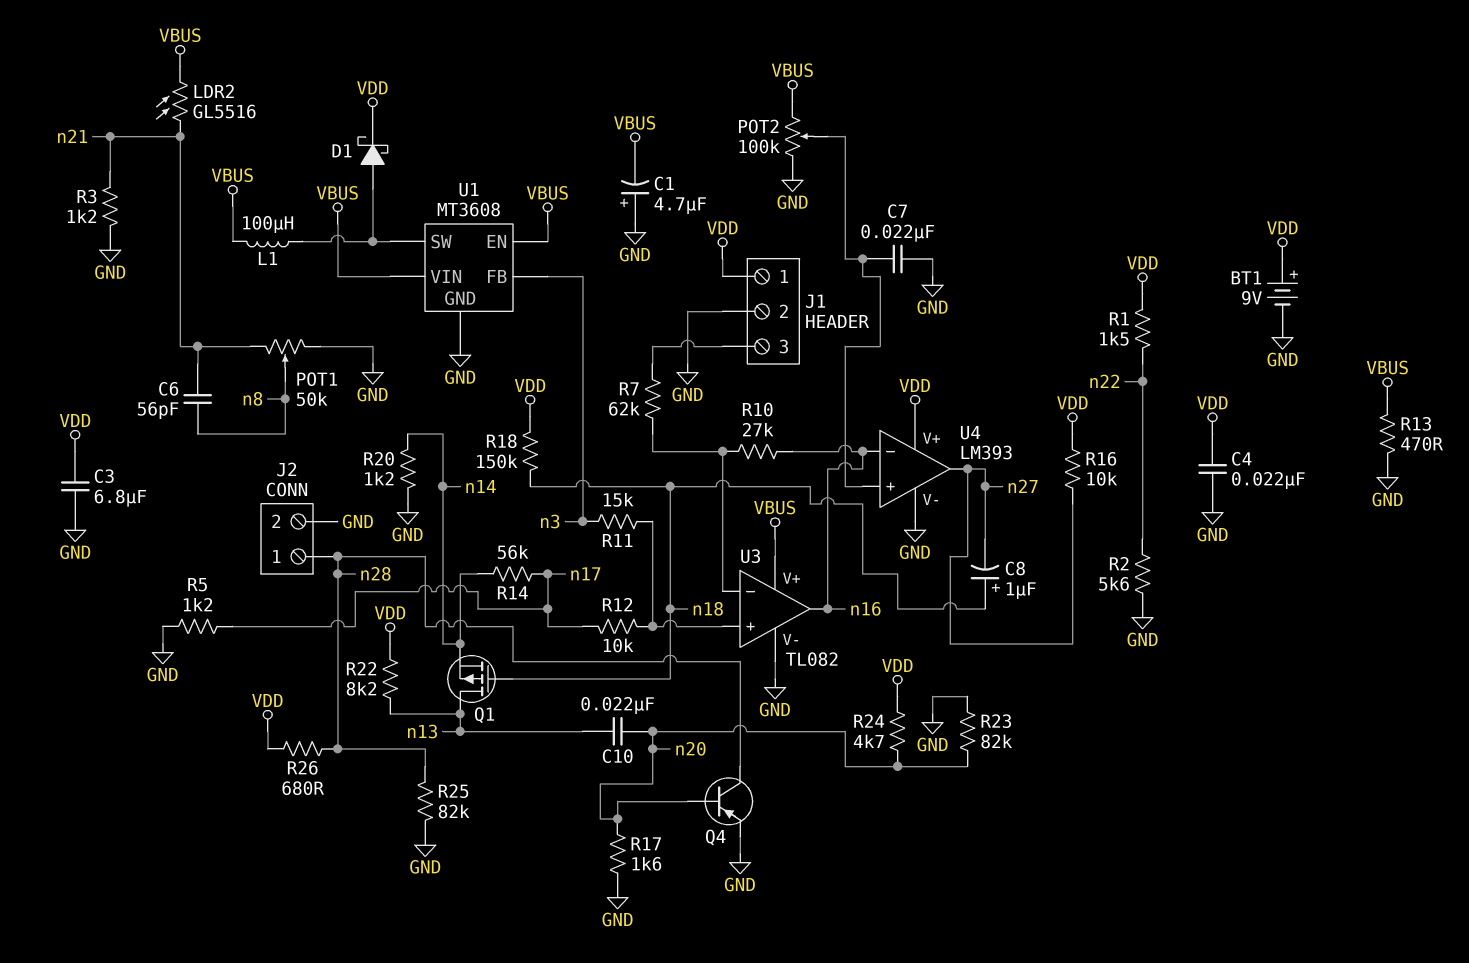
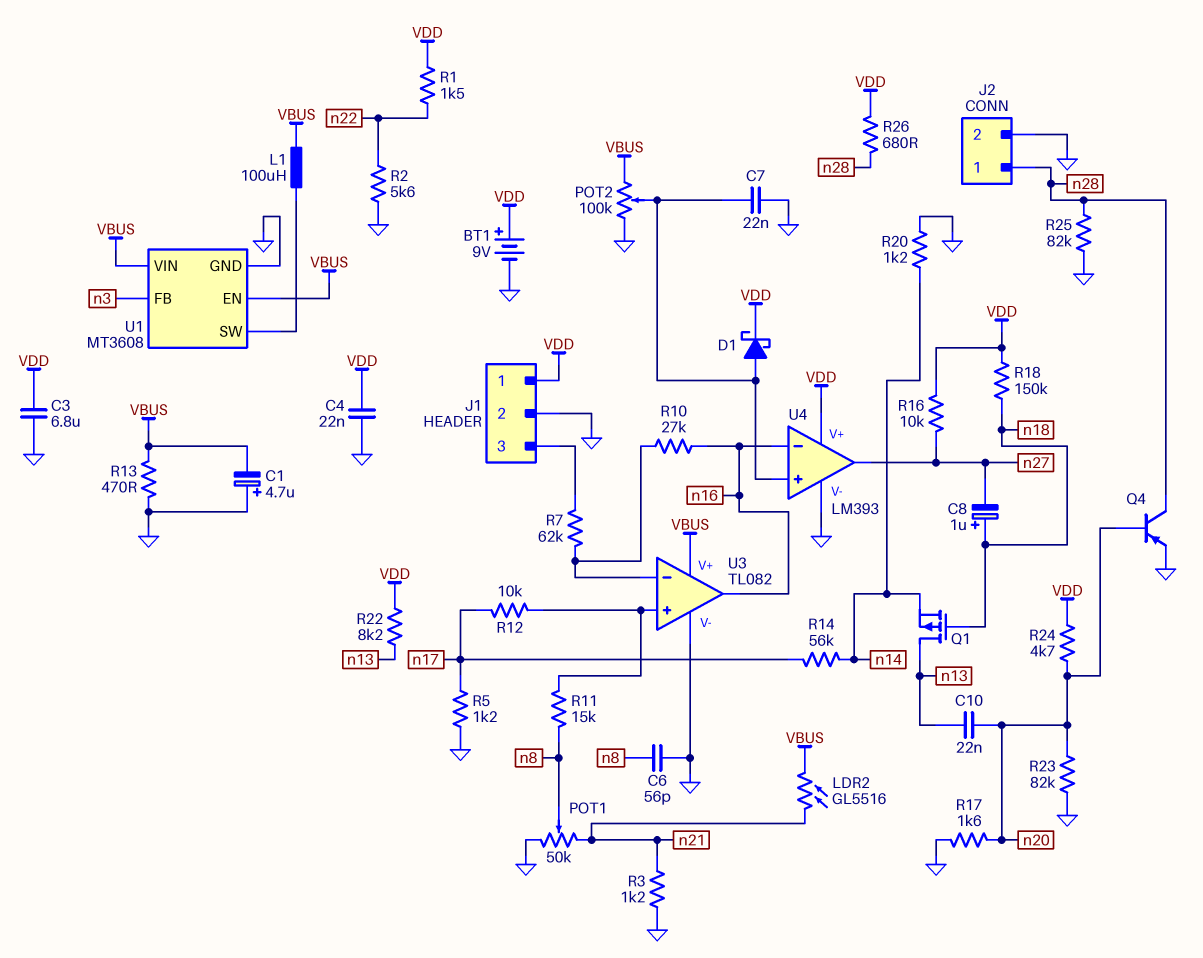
C6: 56pF (n8, n21) -> 56pF (GND, n8)
D1: schottky (A U1/SW, K VDD) -> schottky (A U4/in+, K VDD)
R11: 15k (U3/in+, n3) -> 15k (U3/in+, n8)

